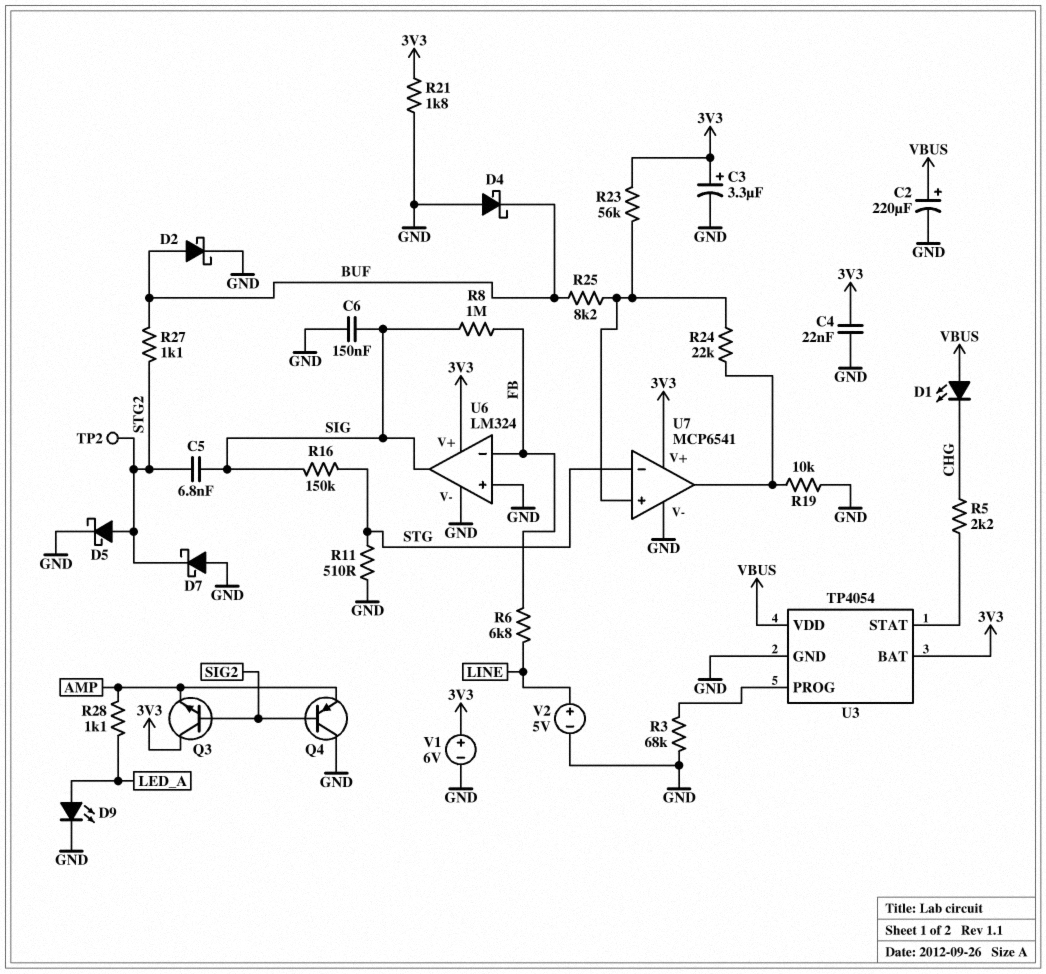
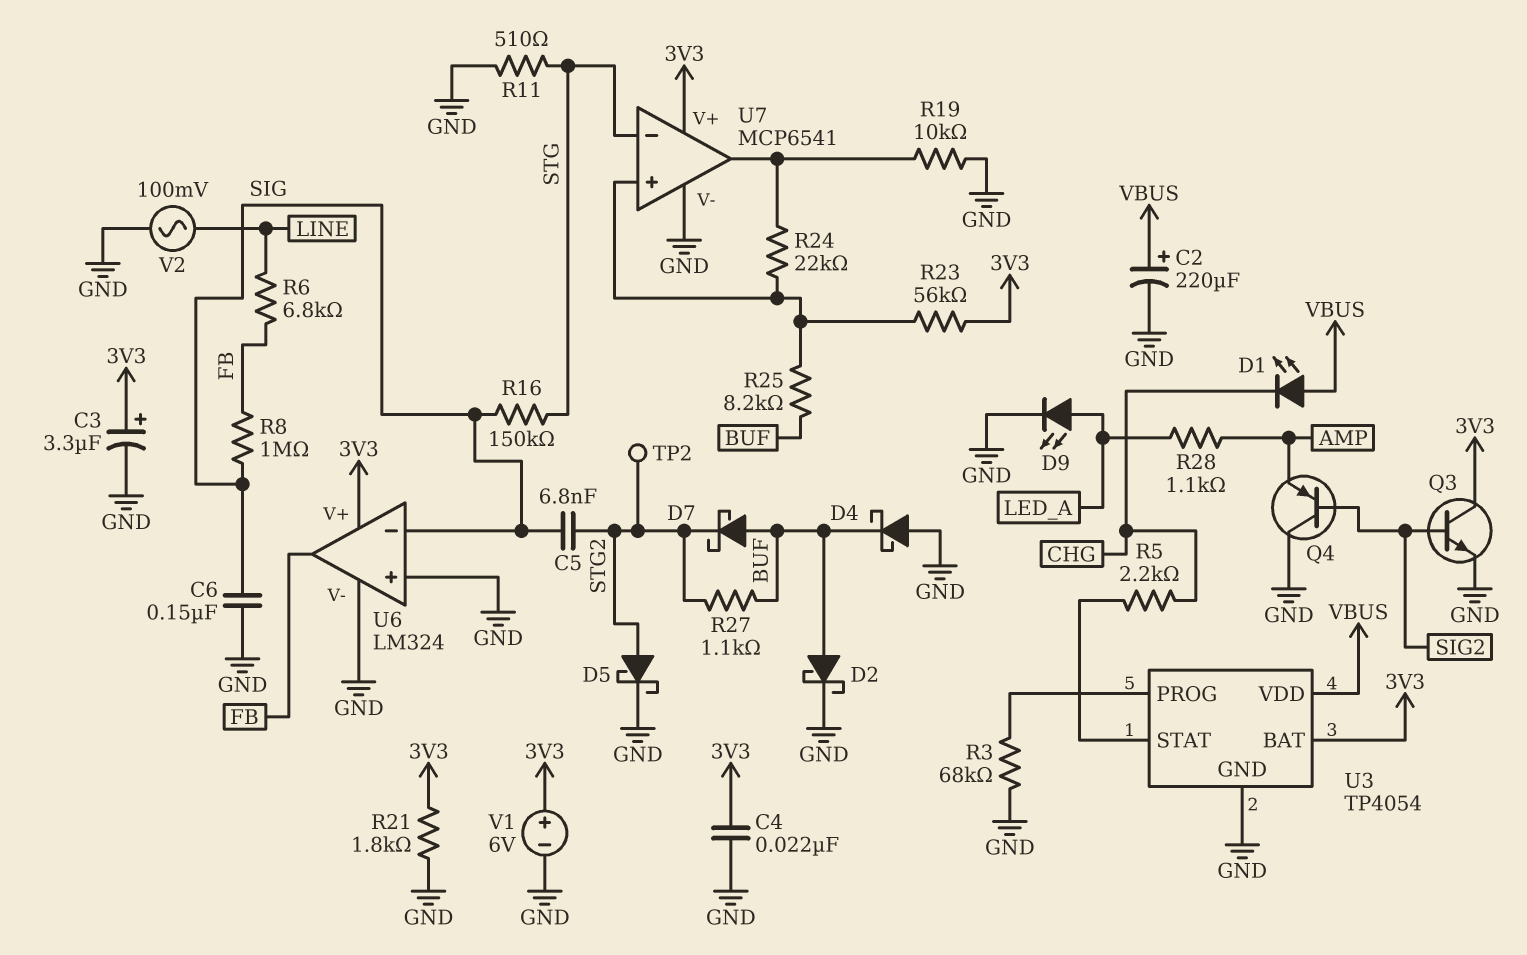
D7: schottky (A GND, K STG2) -> schottky (A BUF, K STG2)
Q3: NPN (B SIG2, C 3V3, E AMP) -> NPN (B SIG2, C 3V3, E GND)
U6 pin in-: FB -> SIG
U6 pin out: SIG -> FB
V2: 5V (plus LINE, minus GND) -> AC 100mV (GND, LINE)

